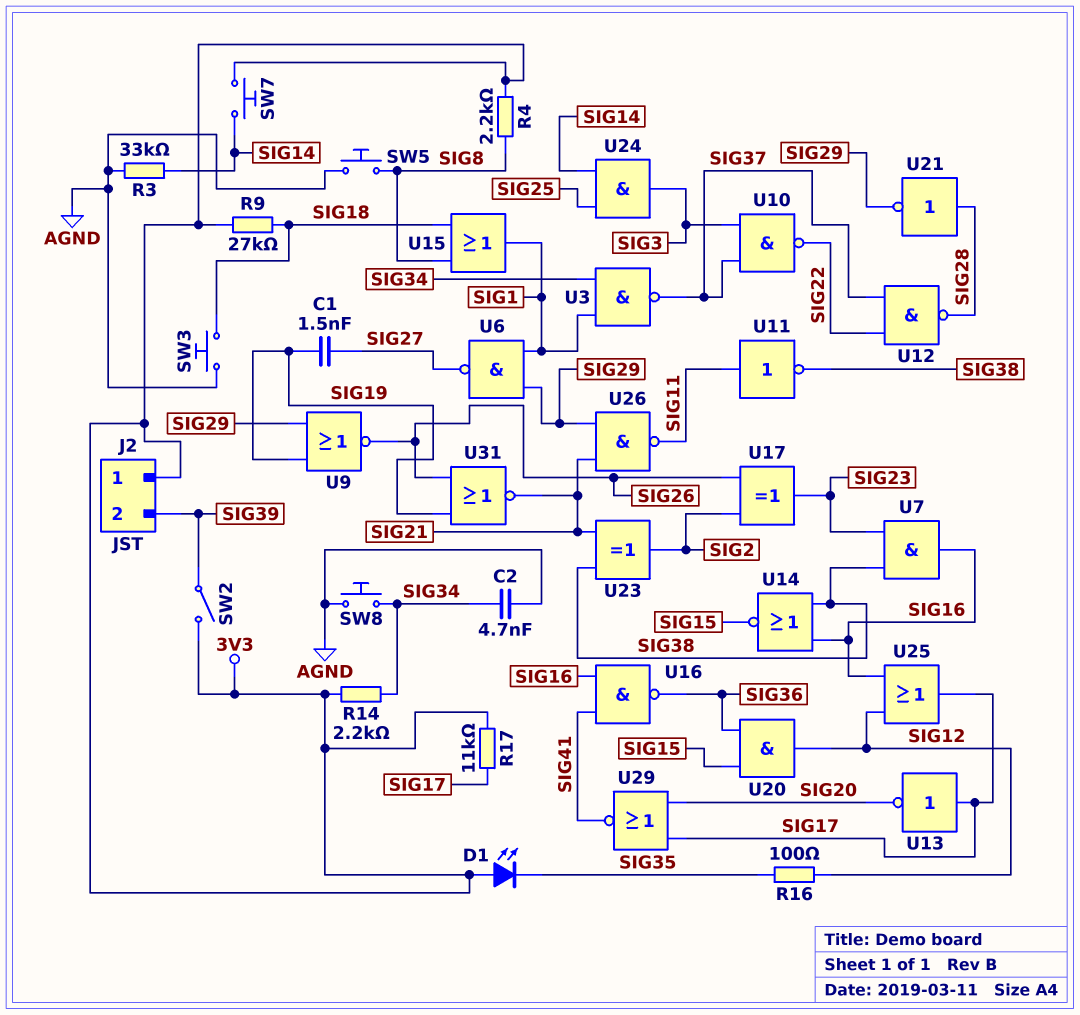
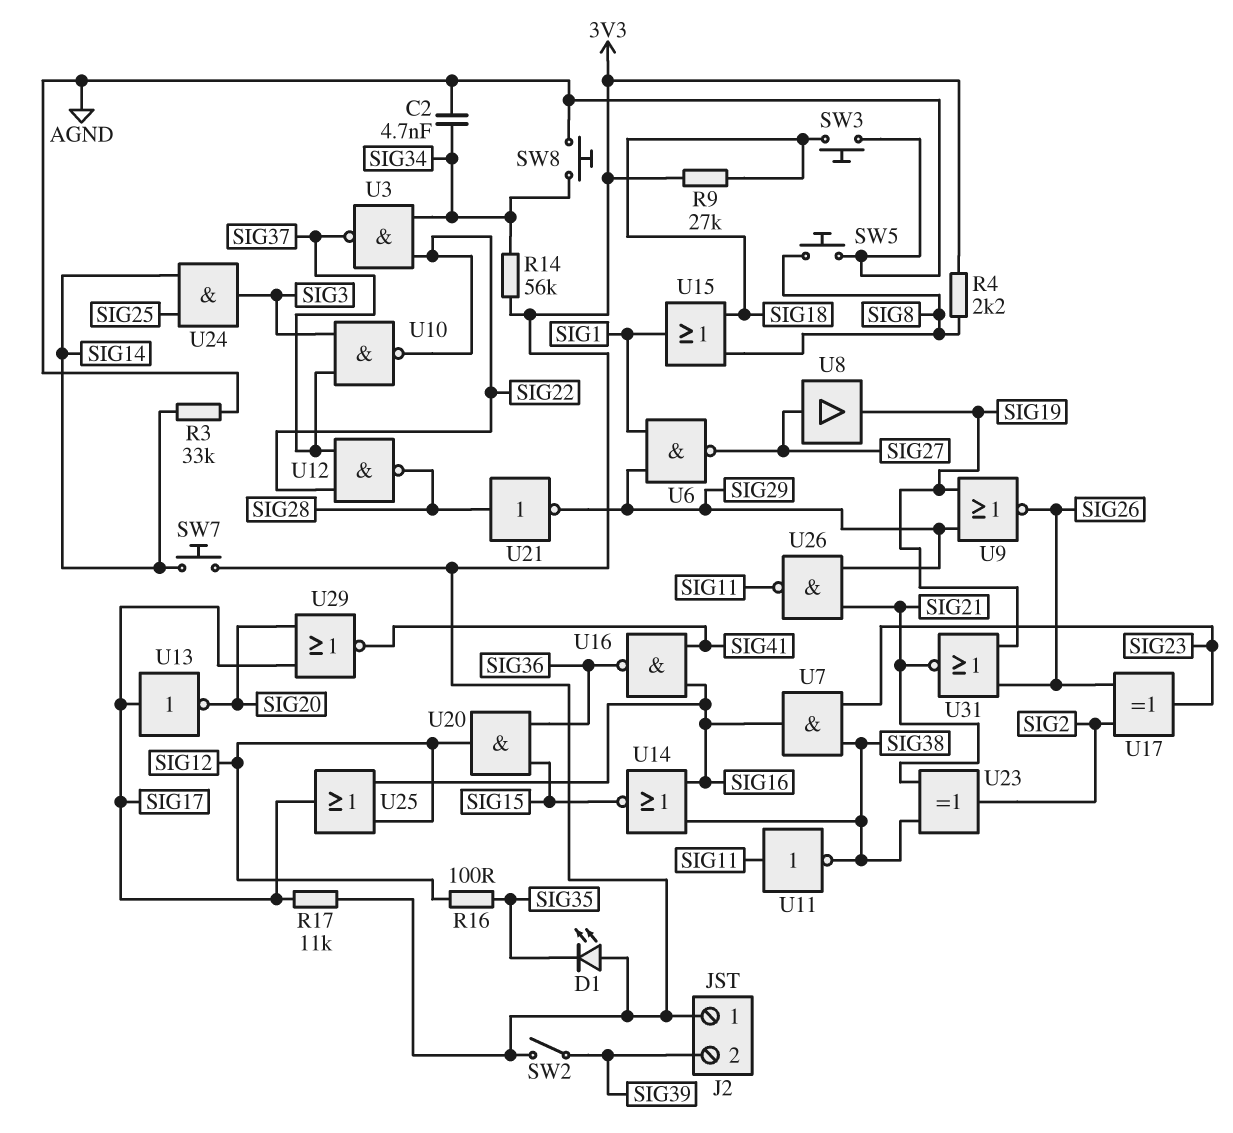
C1: 1.5nF (SIG19, SIG27) -> none
R14: 2.2k (3V3, SIG34) -> 56k (3V3, SIG34)
U3: NAND (in SIG1, in SIG34, out SIG37) -> NAND (in SIG22, in SIG34, out SIG37)
U8: none -> buffer (in SIG27, out SIG19)

